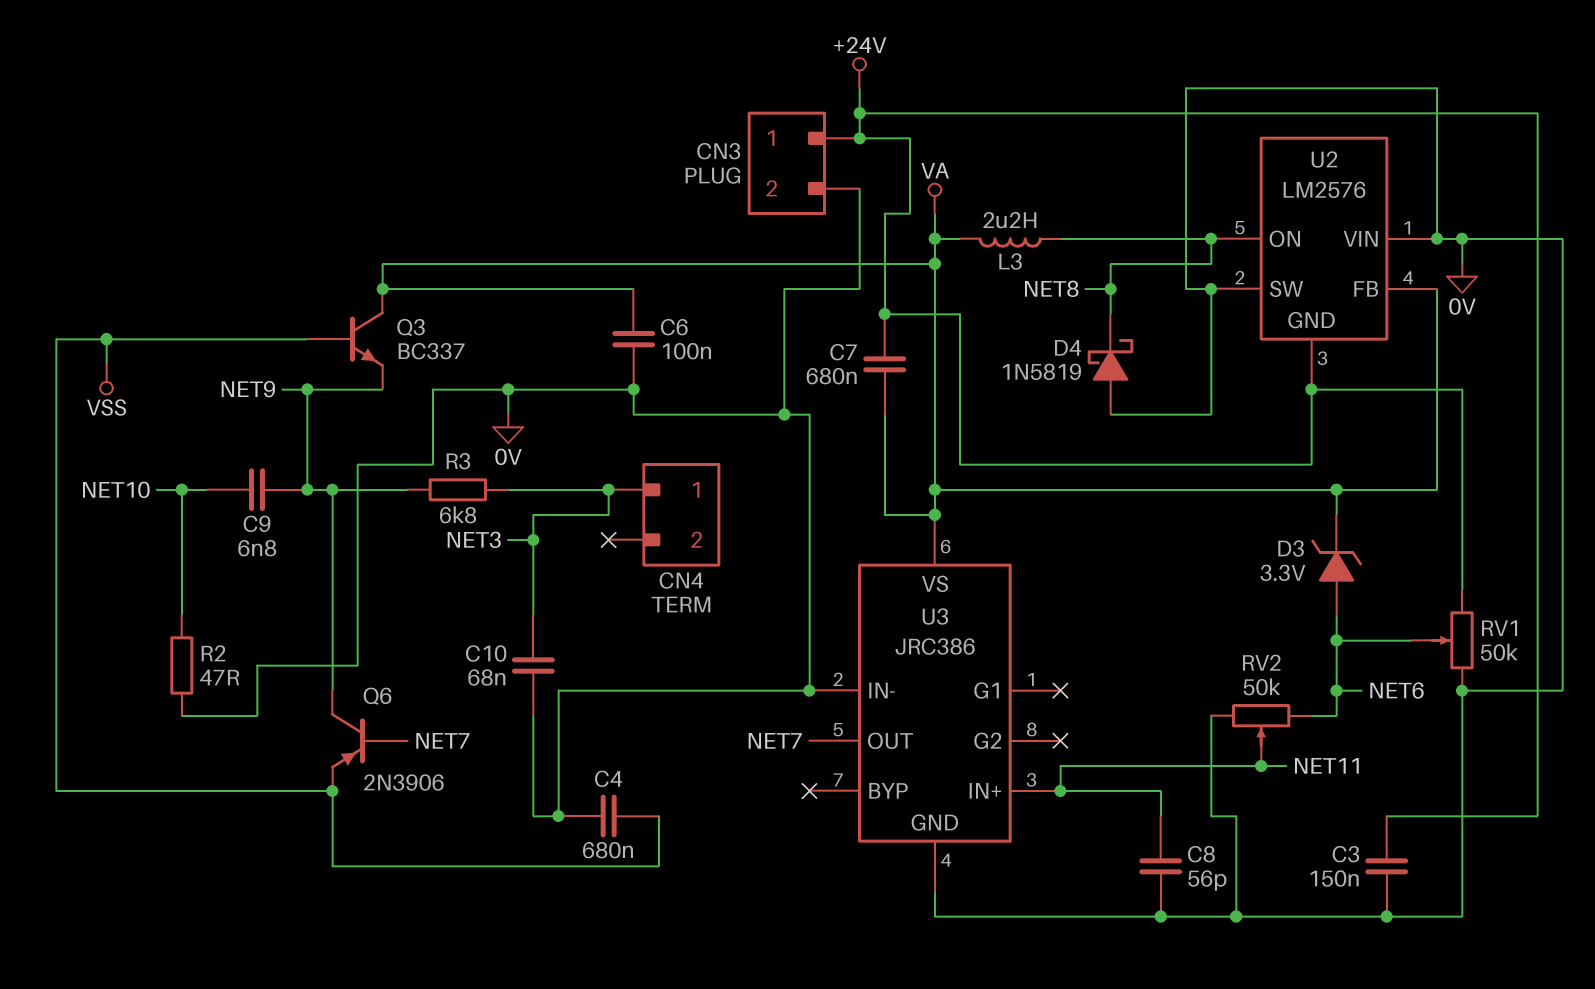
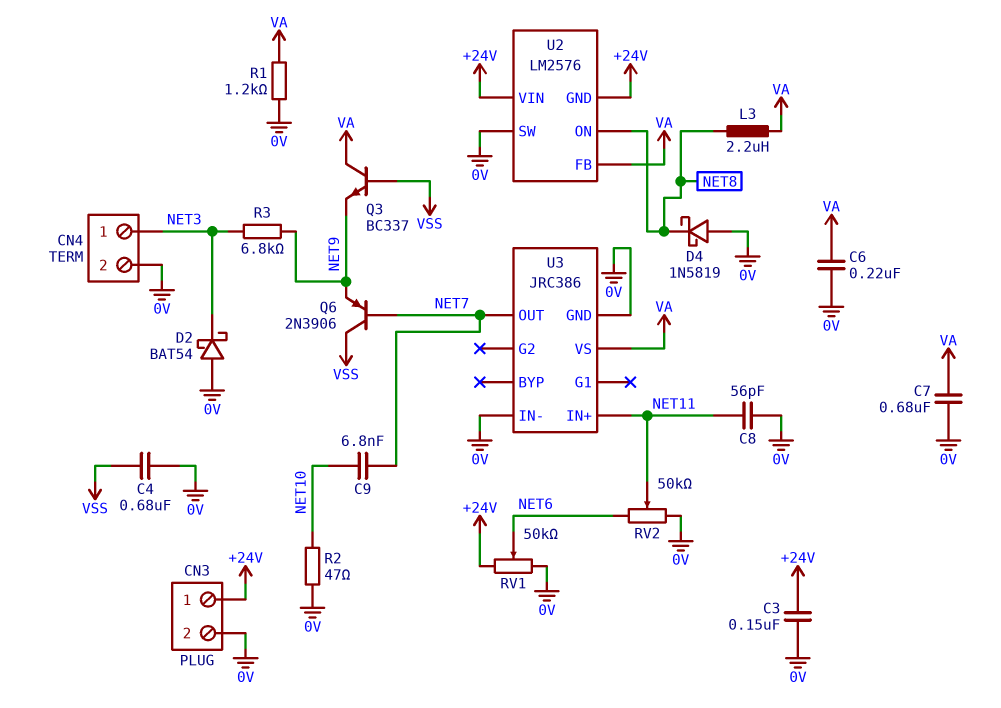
C6: 100nF (0V, VA) -> 220nF (0V, VA)
C7: 680nF (+24V, VA) -> 680nF (0V, VA)
C9: 6.8nF (NET9, NET10) -> 6.8nF (NET7, NET10)
C10: 68nF (0V, NET3) -> none
CN4 pin 2: none -> 0V
D2: none -> schottky BAT54 (A 0V, K NET3)
D3: zener 3.3V (A NET6, K VA) -> none
Q6: PNP 2N3906 (B NET7, C NET9, E VSS) -> PNP 2N3906 (B NET7, C VSS, E NET9)
R1: none -> 1.2k (0V, VA)
U2 pin VIN: 0V -> +24V

